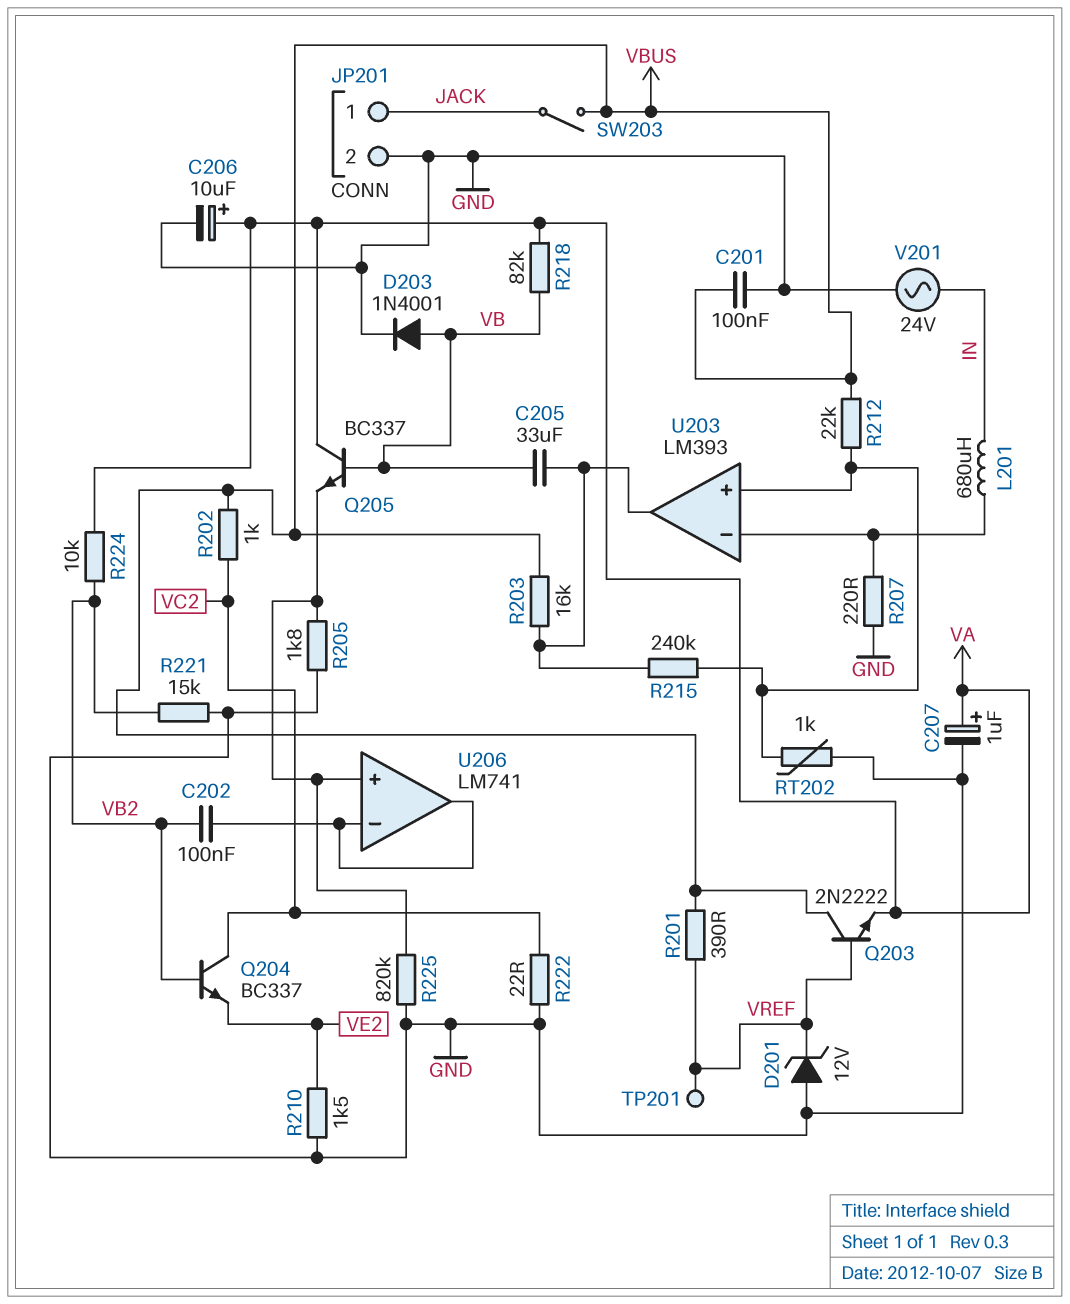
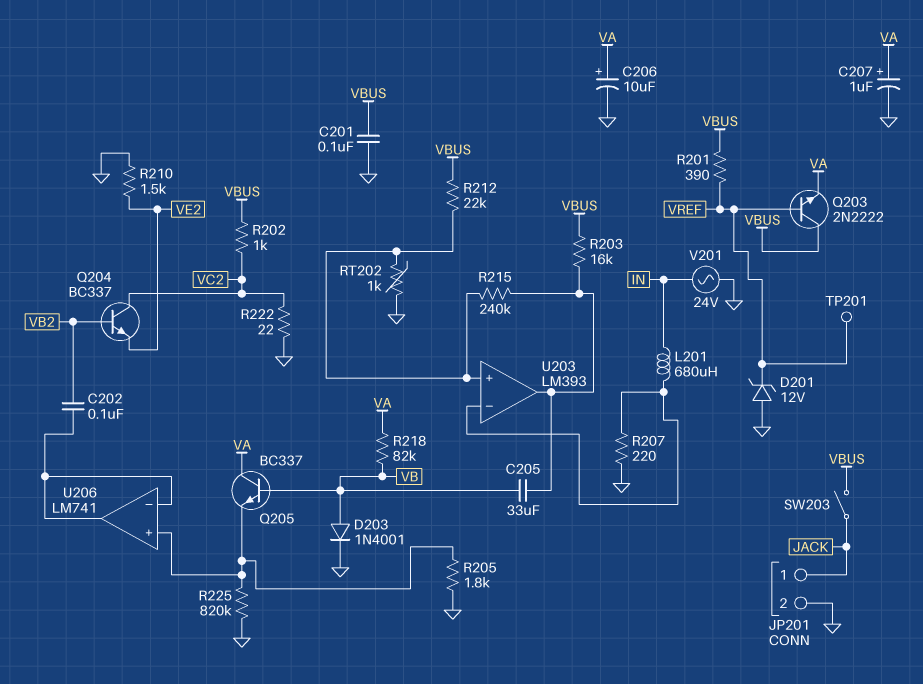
R221: 15k (GND, VB2) -> none
R224: 10k (VA, VB2) -> none

